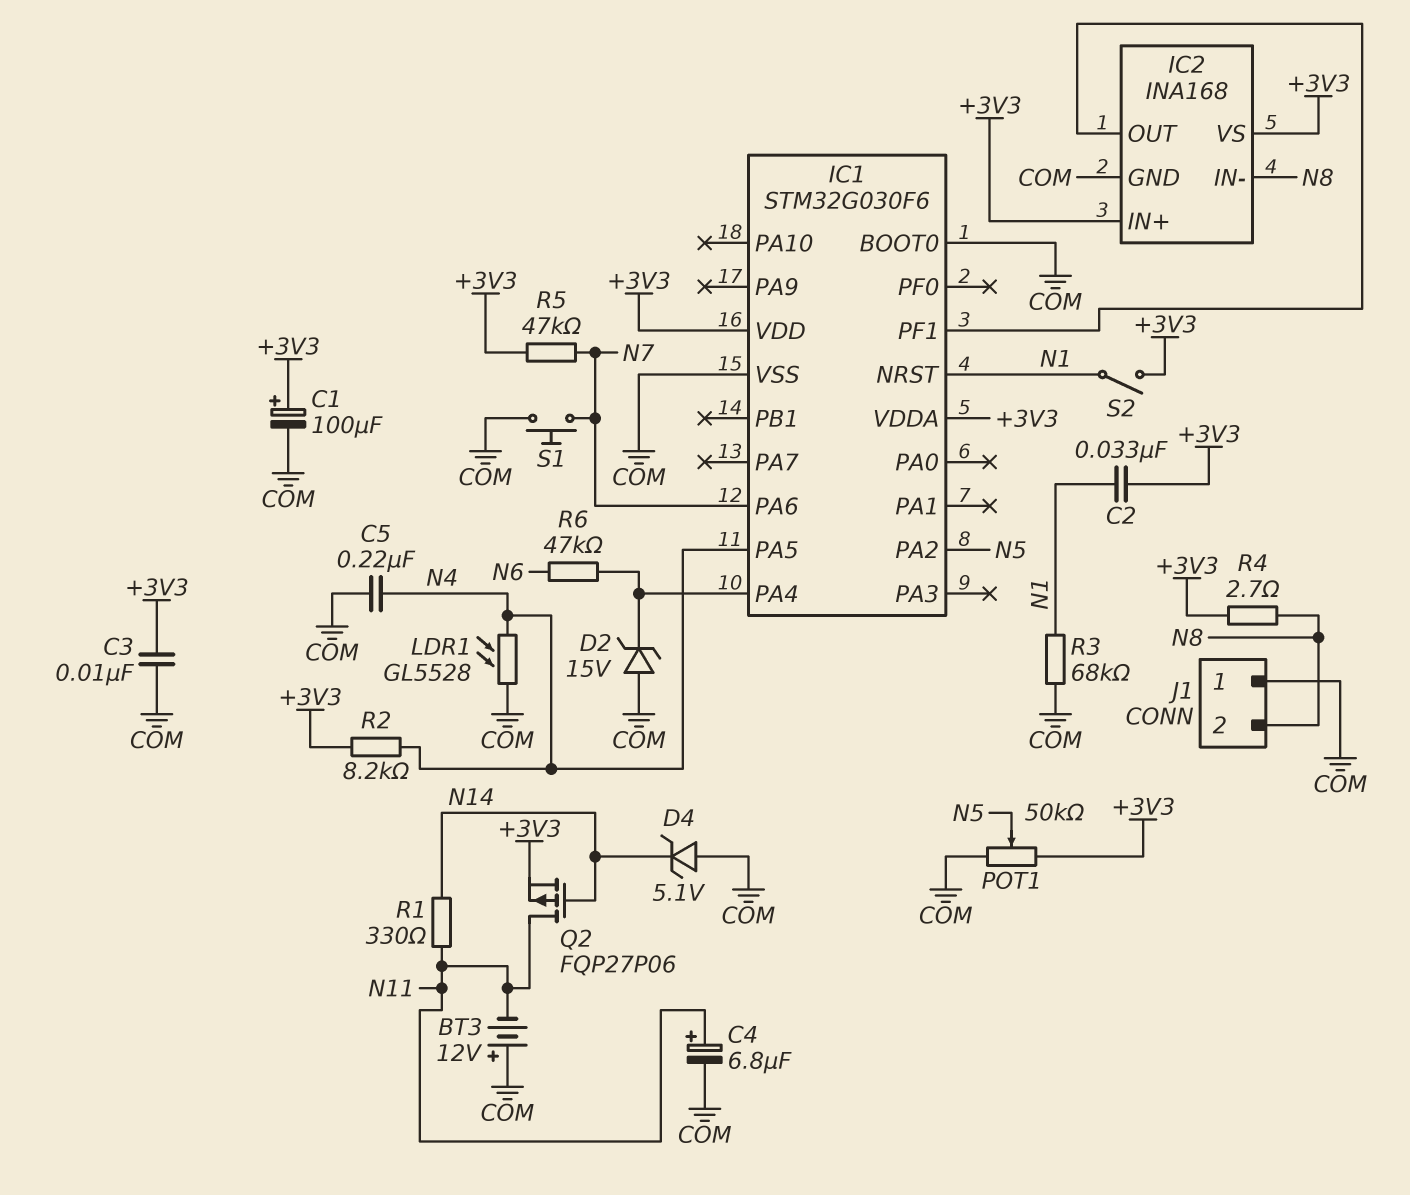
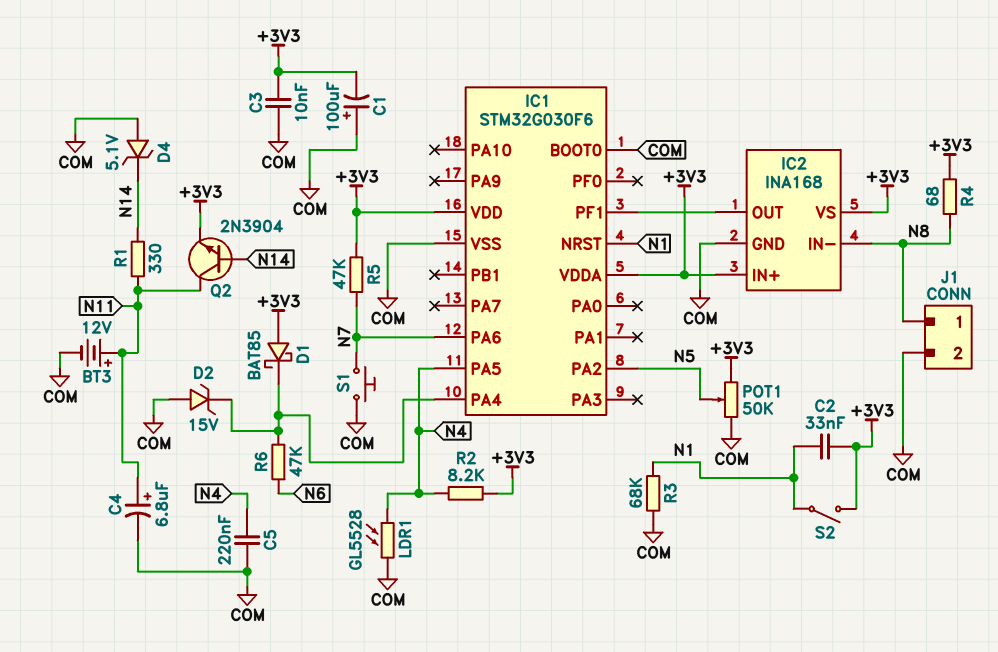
BT3: 12V (plus COM, minus N11) -> 12V (plus N11, minus COM)
C1: 100uF (plus +3V3, minus COM) -> 100uF (plus COM, minus +3V3)
D1: none -> schottky BAT85 (A +3V3, K IC1/PA4)
J1 pin 1: COM -> N8
J1 pin 2: N8 -> COM
Q2: PMOS FQP27P06 (G N14, D N11, S +3V3) -> NPN 2N3904 (B N14, C N11, E +3V3)
R4: 2.7 (+3V3, N8) -> 68 (+3V3, N8)

